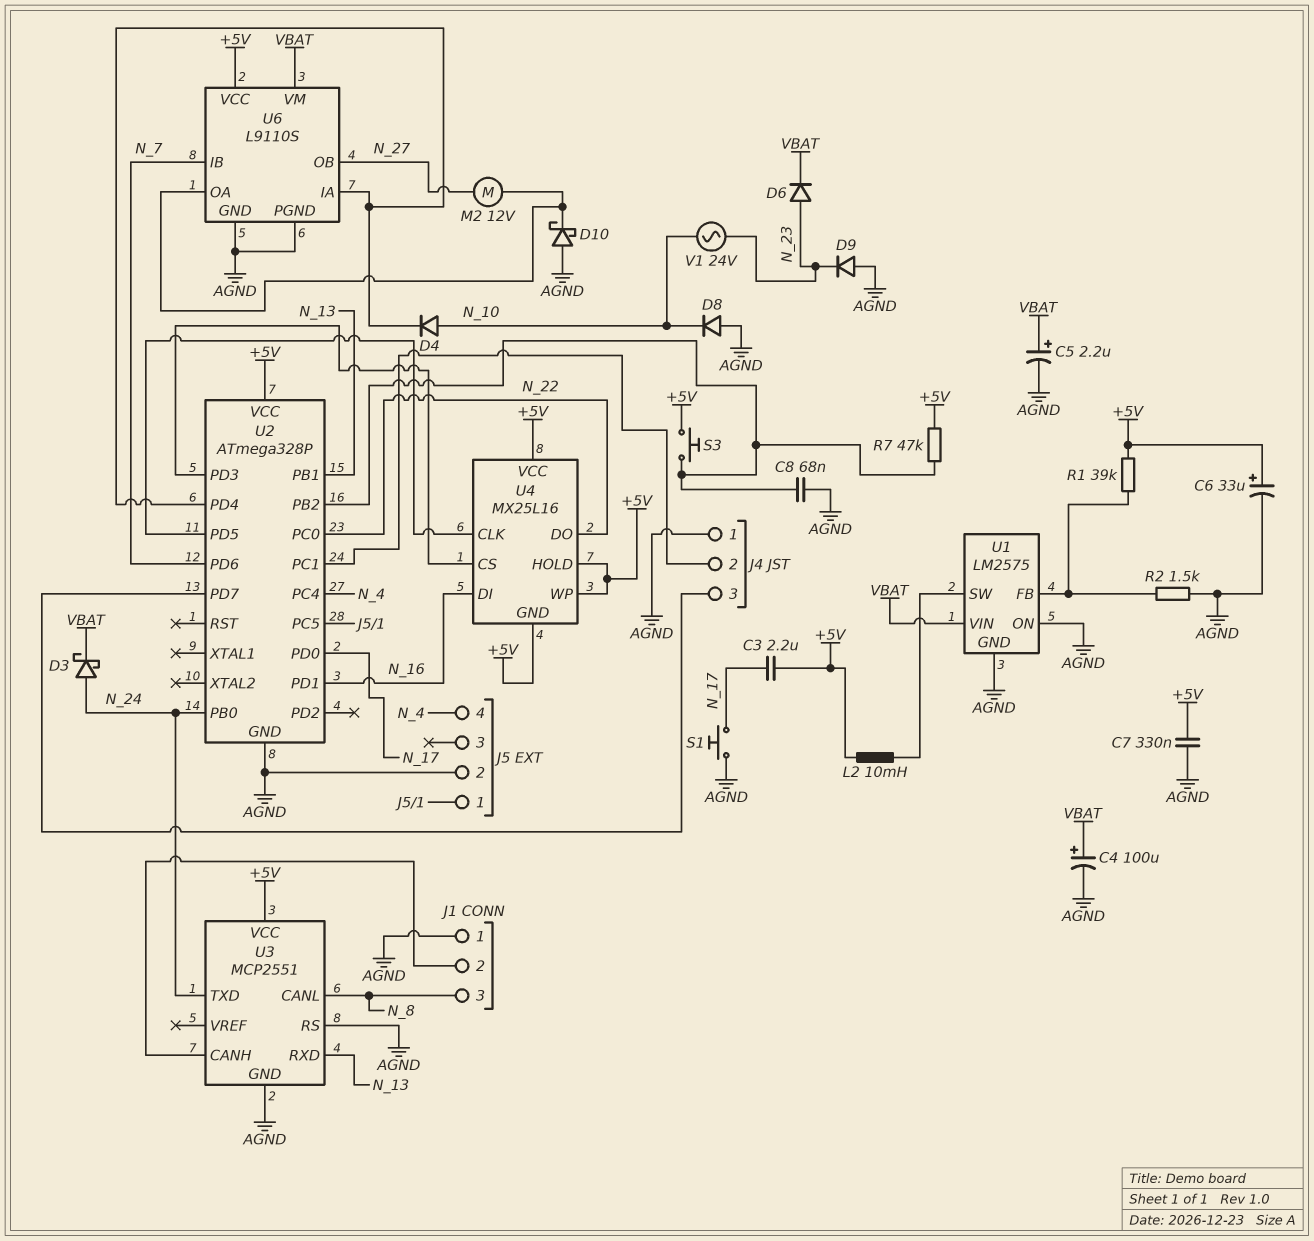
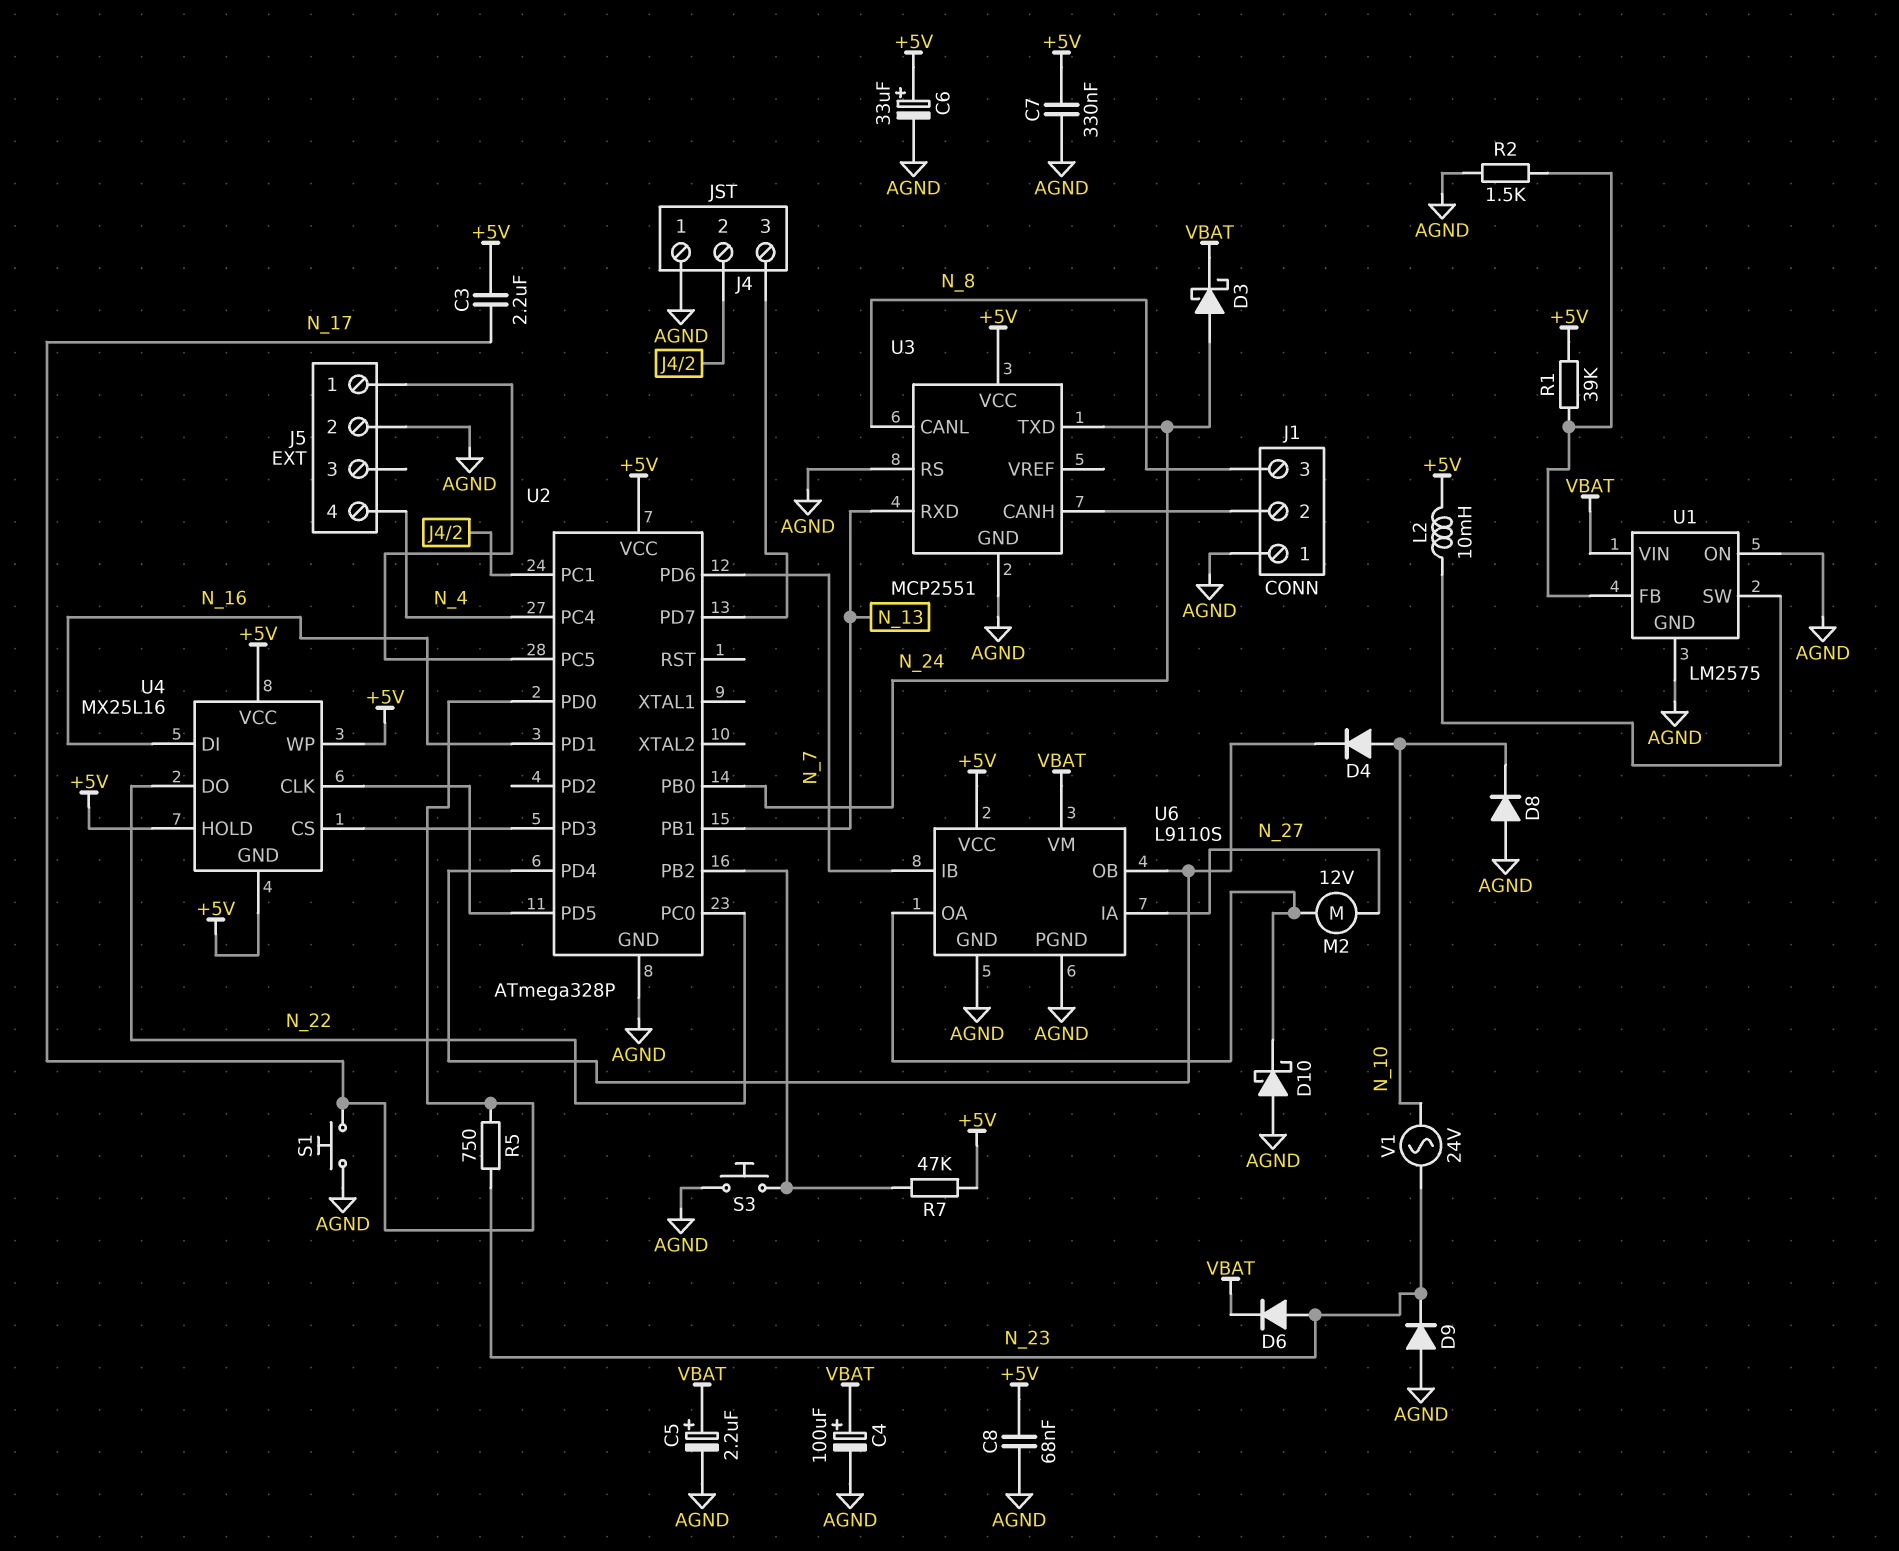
C8: 68nF (AGND, U2/PB2) -> 68nF (+5V, AGND)
R5: none -> 750 (N_17, N_23)
S3: button (+5V, U2/PB2) -> button (AGND, U2/PB2)
U6 pin IA: U2/PD4 -> N_27
U6 pin OB: N_27 -> U2/PD4

